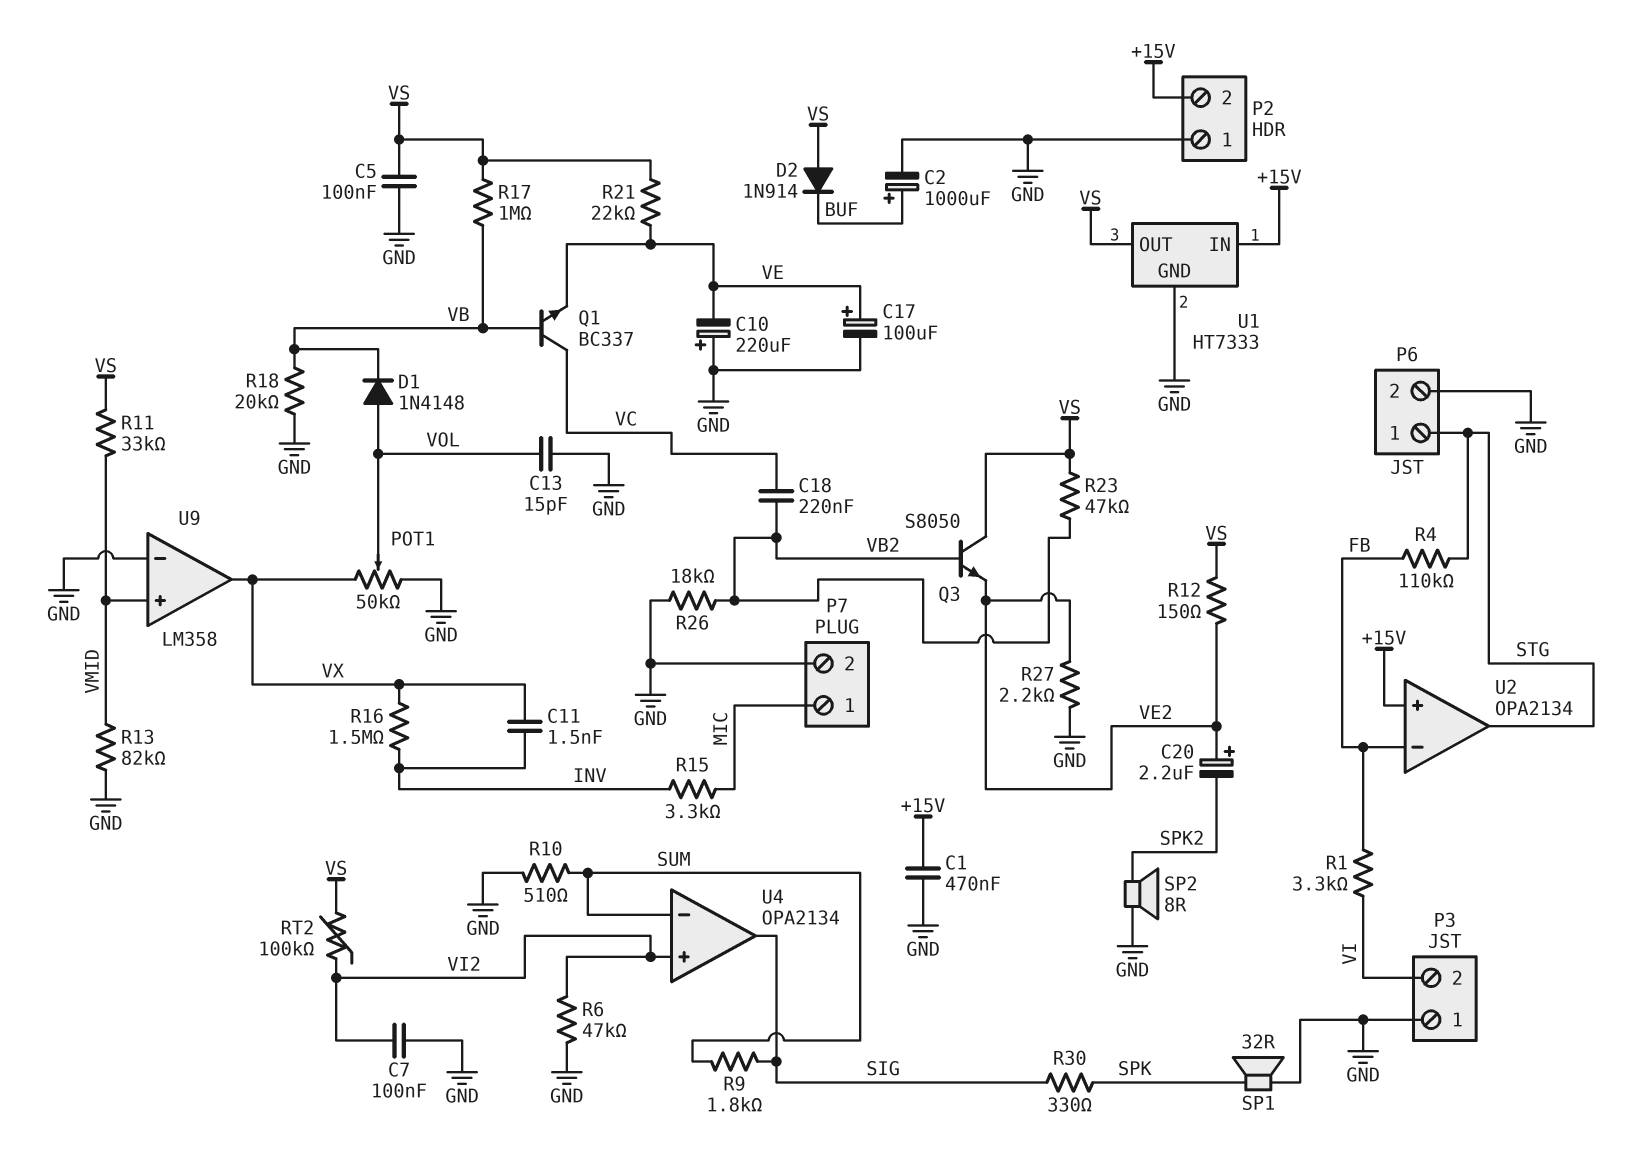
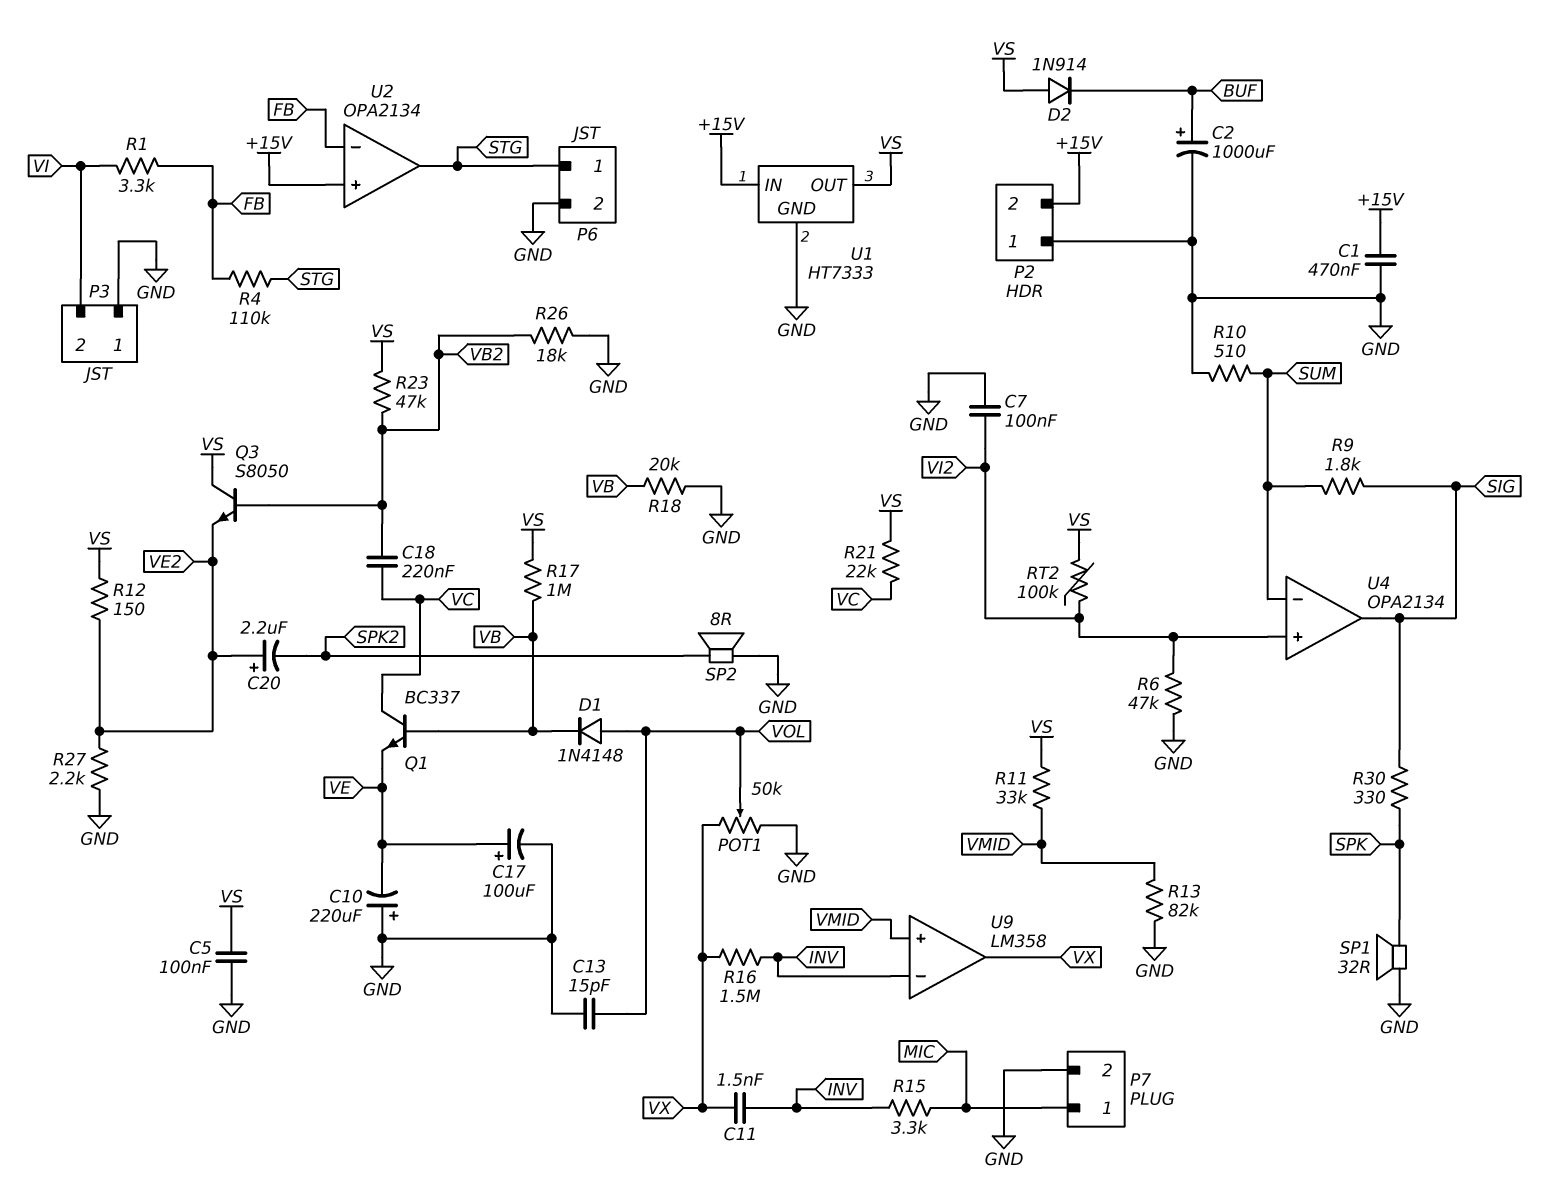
R21: 22k (VE, VS) -> 22k (VC, VS)
U9 pin in-: GND -> INV

